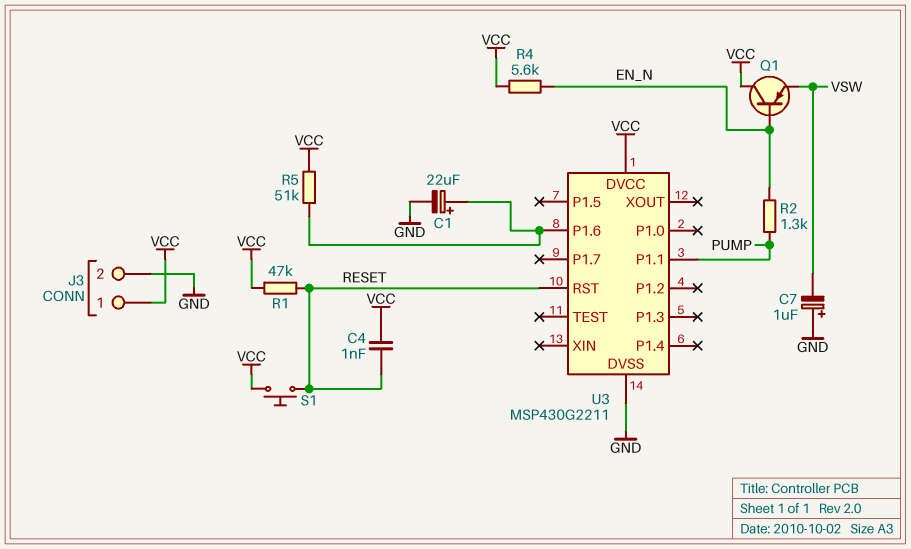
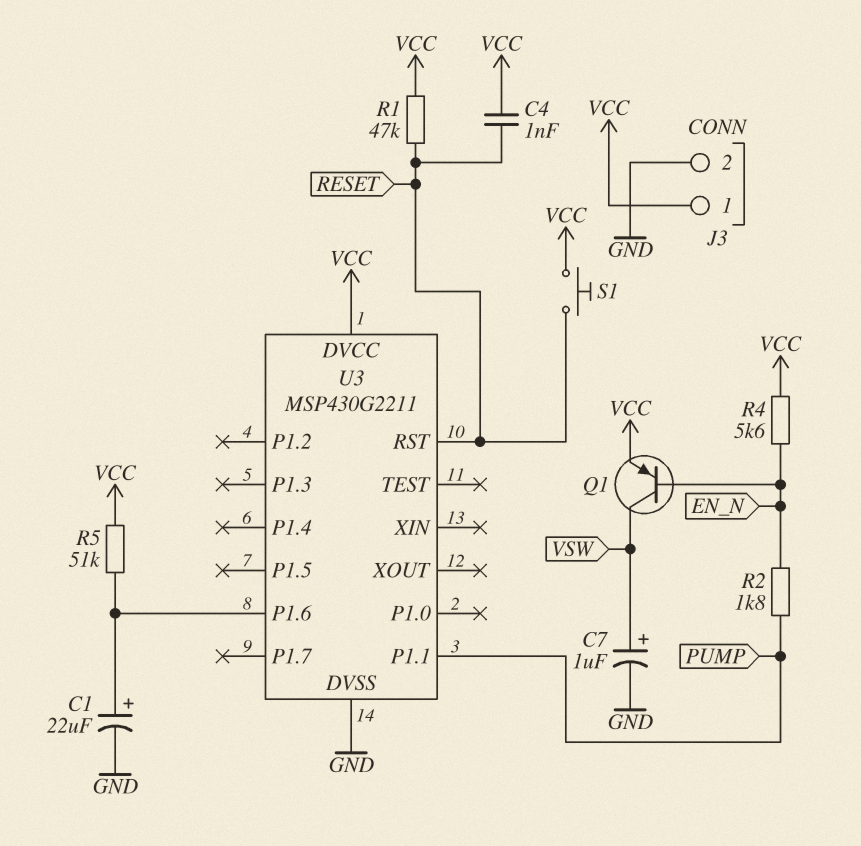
C7: 1uF (plus GND, minus VSW) -> 1uF (plus VSW, minus GND)
Q1: PNP (B EN_N, C VCC, E VSW) -> PNP (B EN_N, C VSW, E VCC)
R2: 1.3k (EN_N, PUMP) -> 1.8k (EN_N, PUMP)

